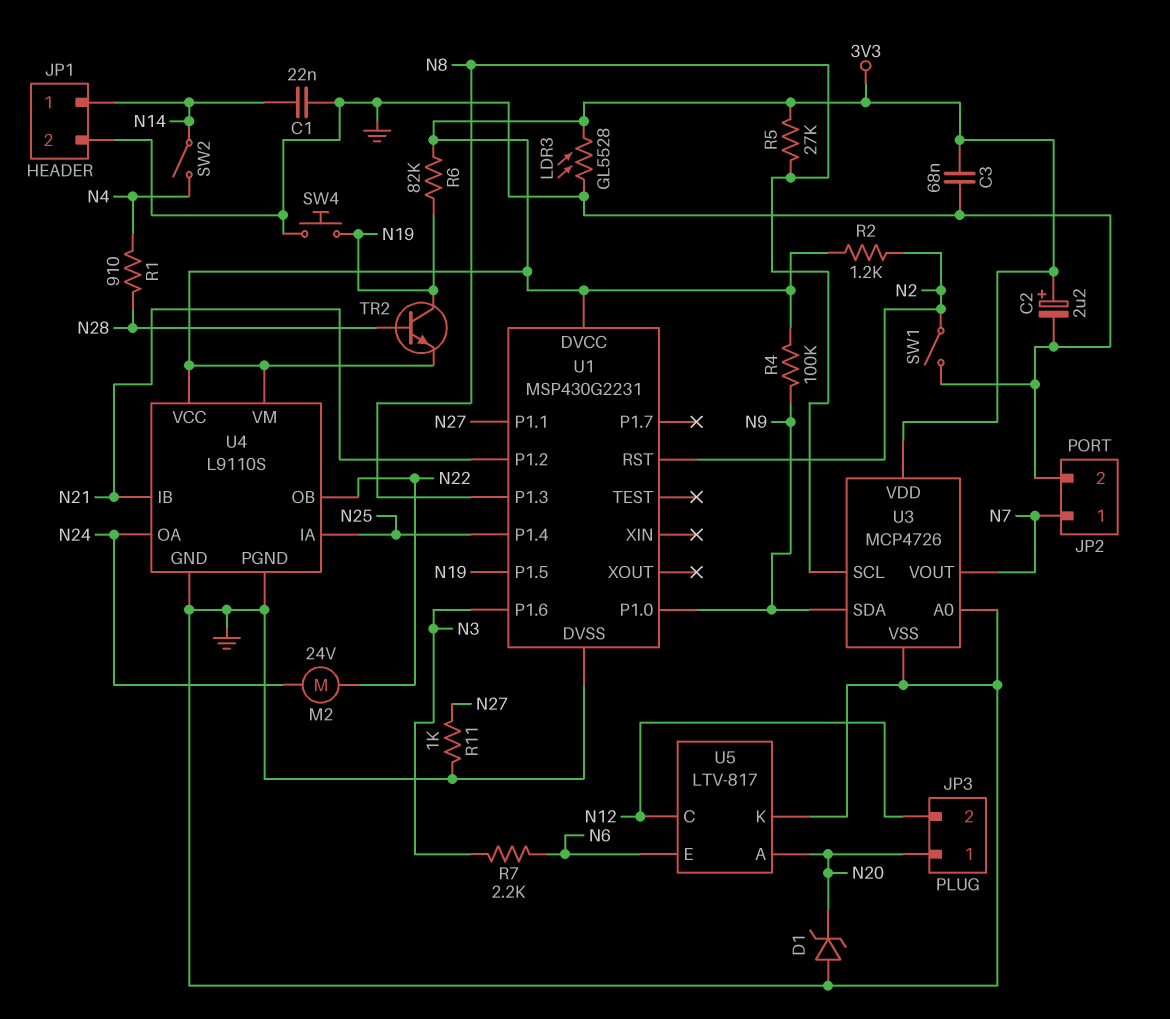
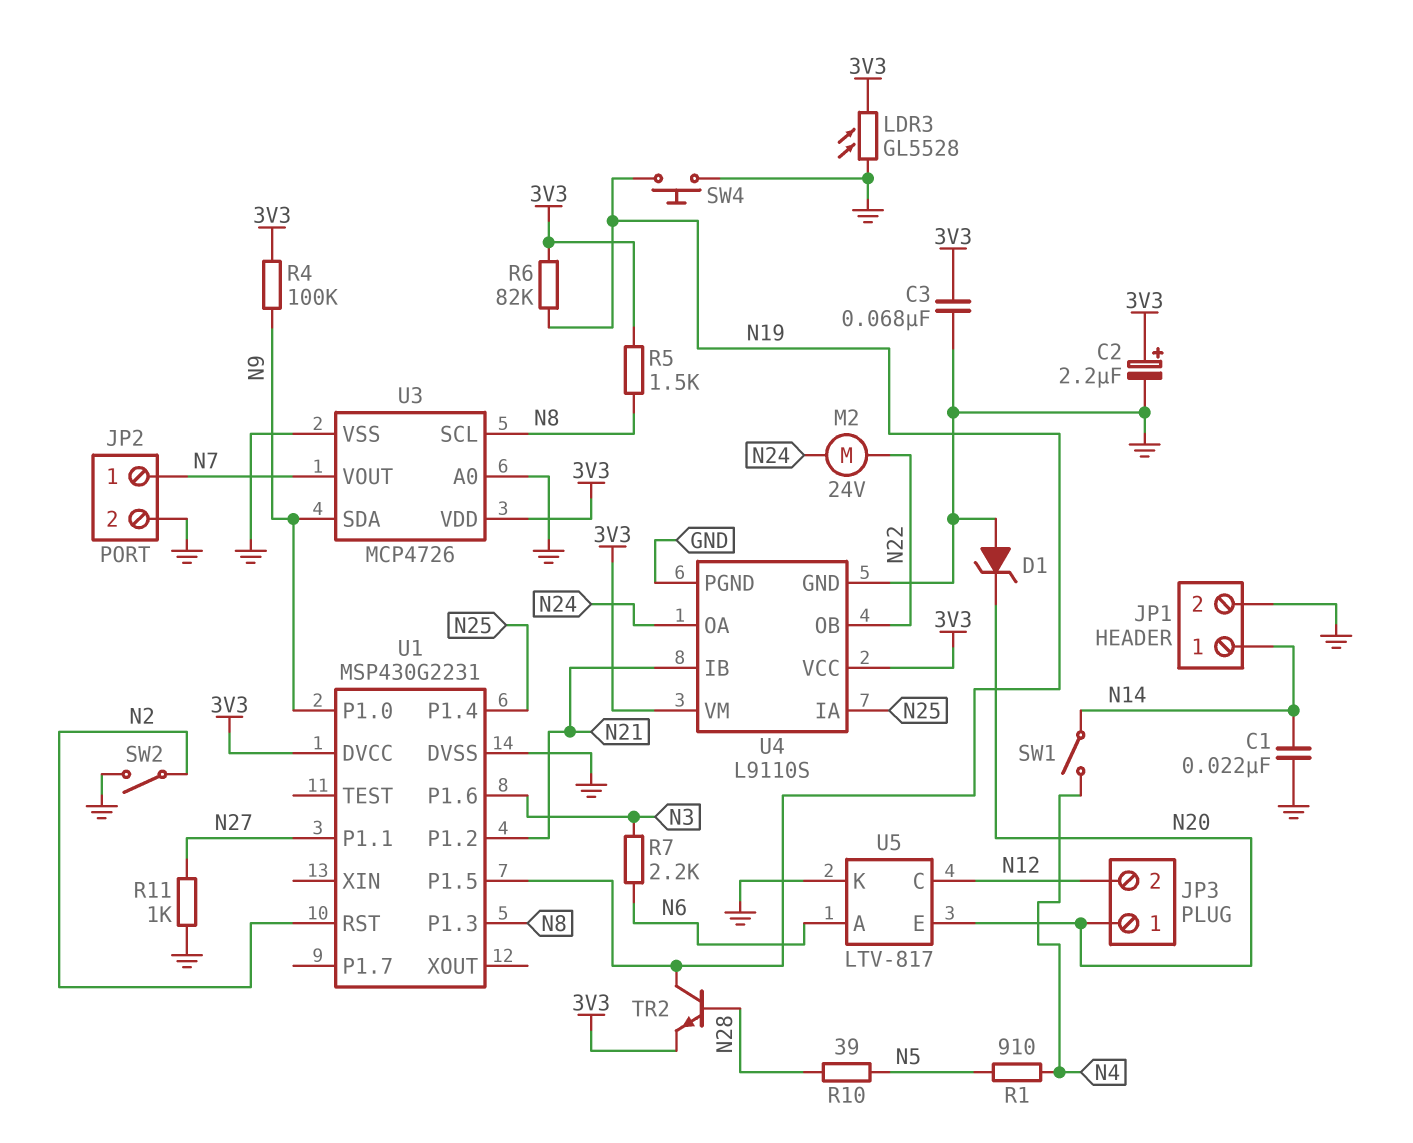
R1: 910 (N4, N28) -> 910 (N4, N5)
R2: 1.2k (3V3, N2) -> none
R5: 27k (3V3, N8) -> 1.5k (3V3, N8)
R10: none -> 39 (N5, N28)
SW1: switch (GND, N2) -> switch (N4, N14)
SW2: switch (N4, N14) -> switch (GND, N2)
U5 pin A: N20 -> N6
U5 pin E: N6 -> N20

